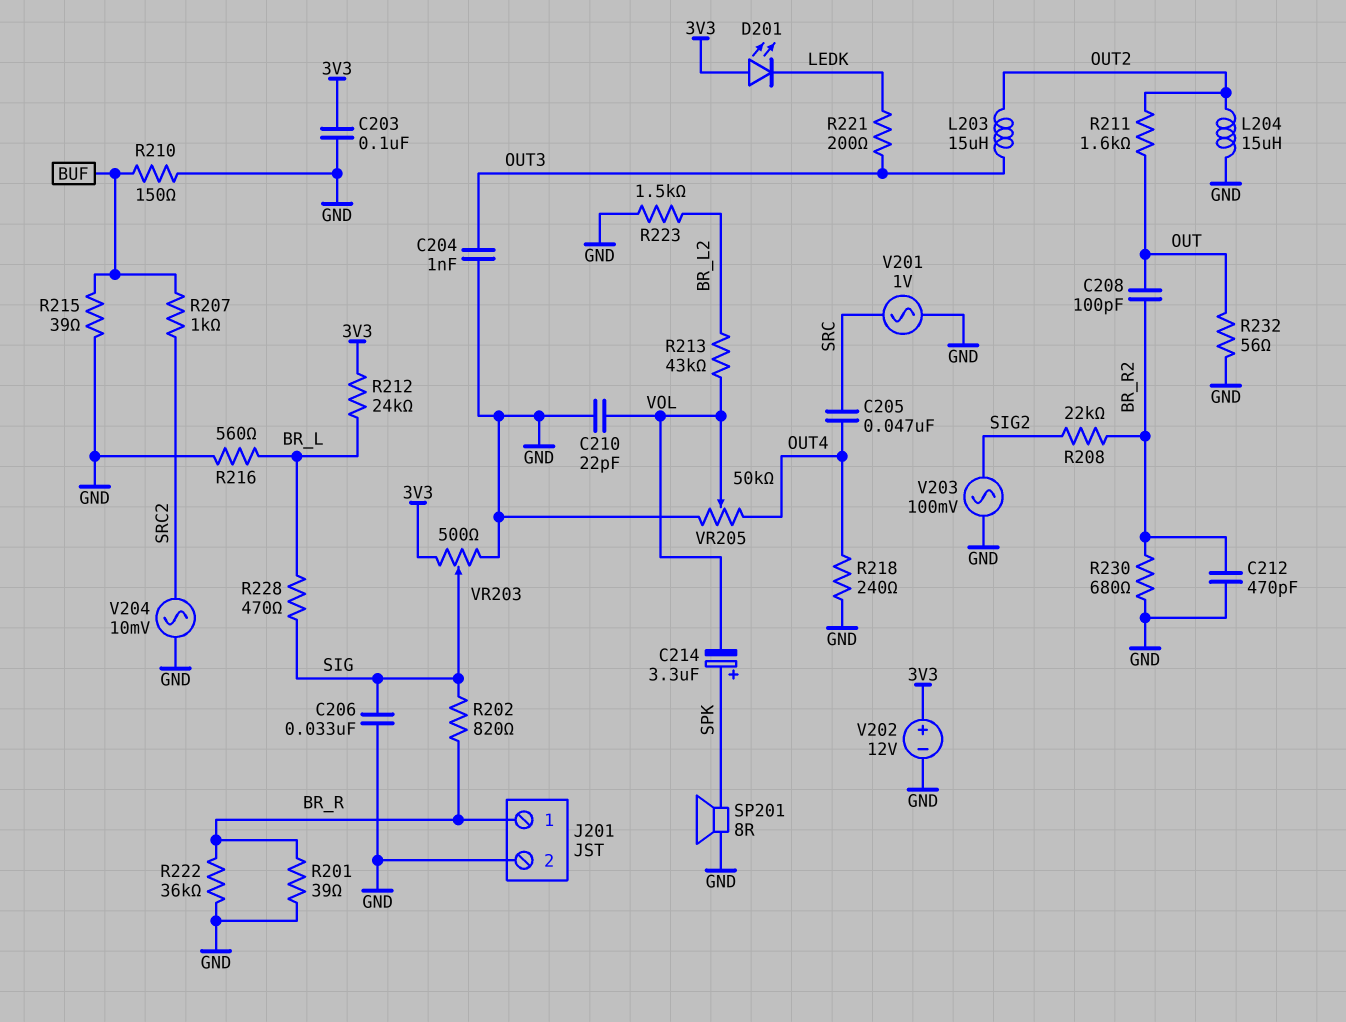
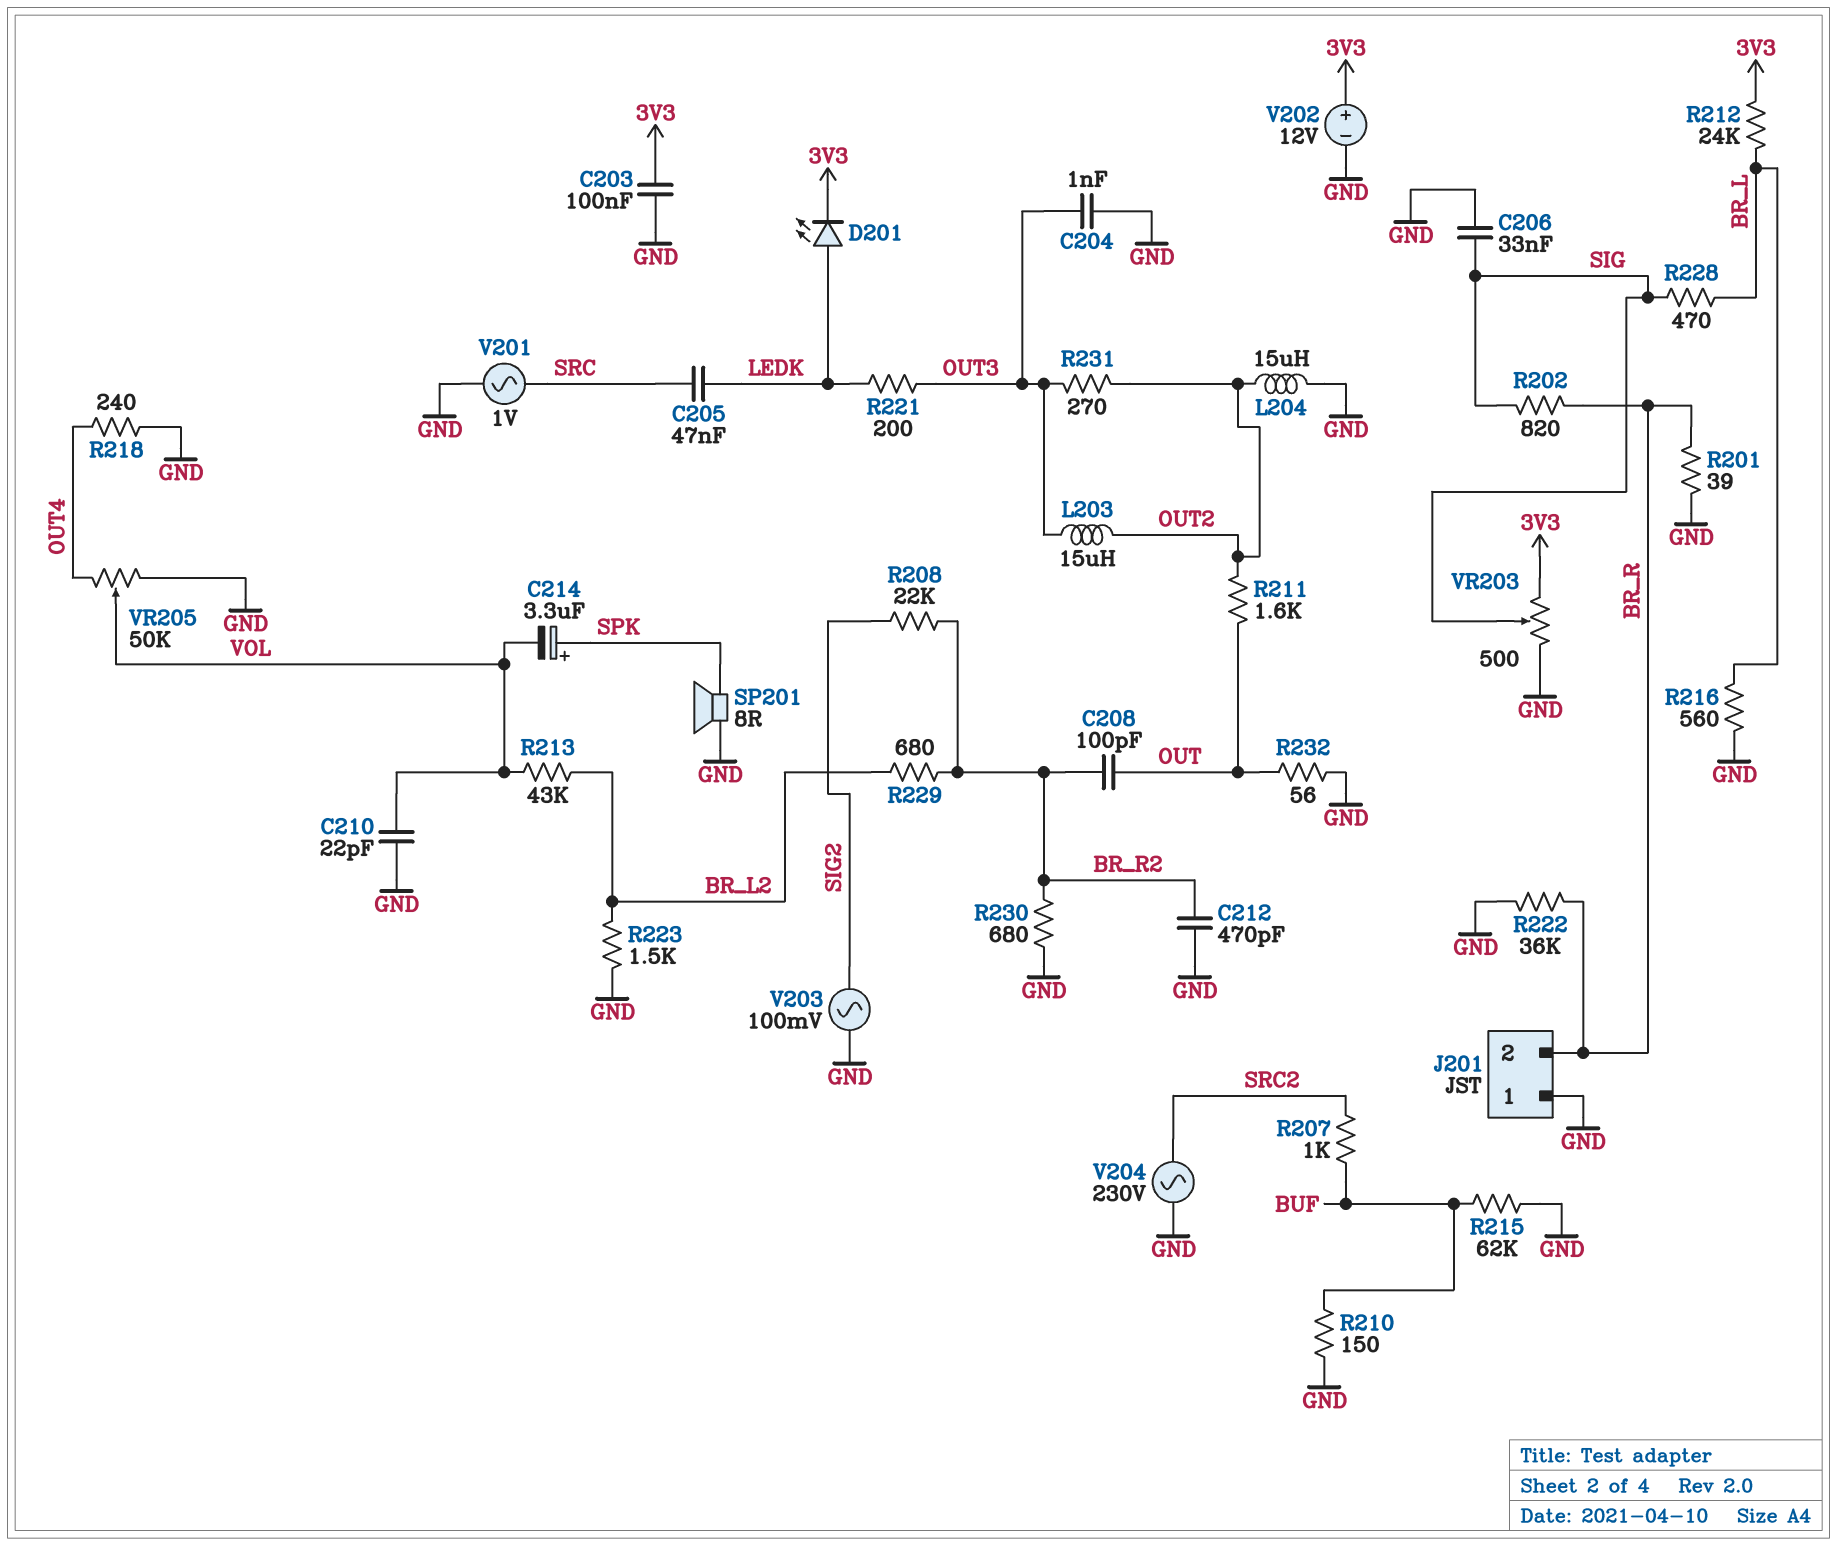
C205: 47nF (OUT4, SRC) -> 47nF (LEDK, SRC)
D201: LED (A 3V3, K LEDK) -> LED (A LEDK, K 3V3)
J201 pin 1: BR_R -> GND
J201 pin 2: GND -> BR_R
R215: 39 (BUF, GND) -> 62k (BUF, GND)
R229: none -> 680 (BR_L2, BR_R2)
R231: none -> 270 (OUT2, OUT3)
V204: AC 10mV (GND, SRC2) -> AC 230V (GND, SRC2)

